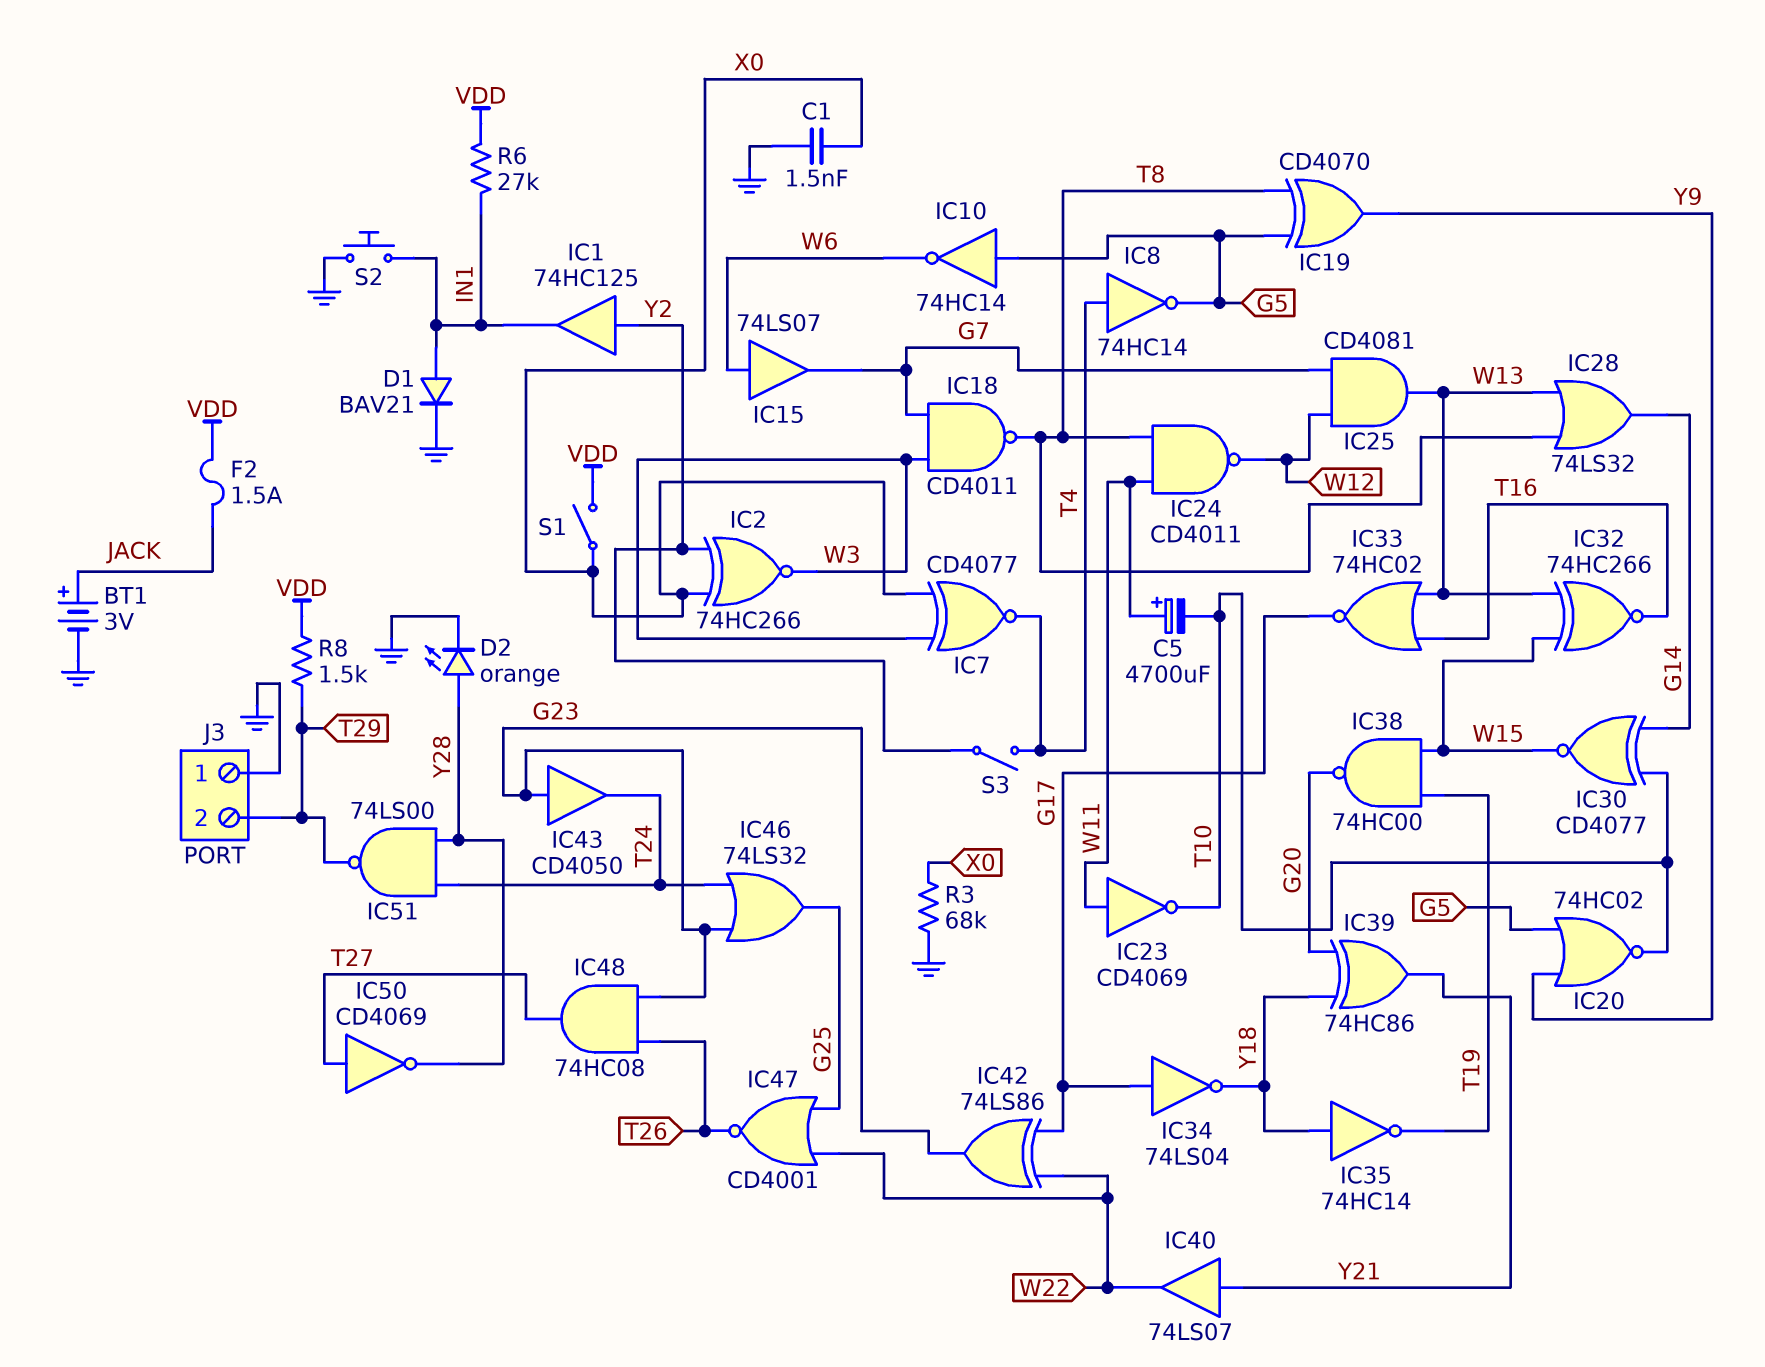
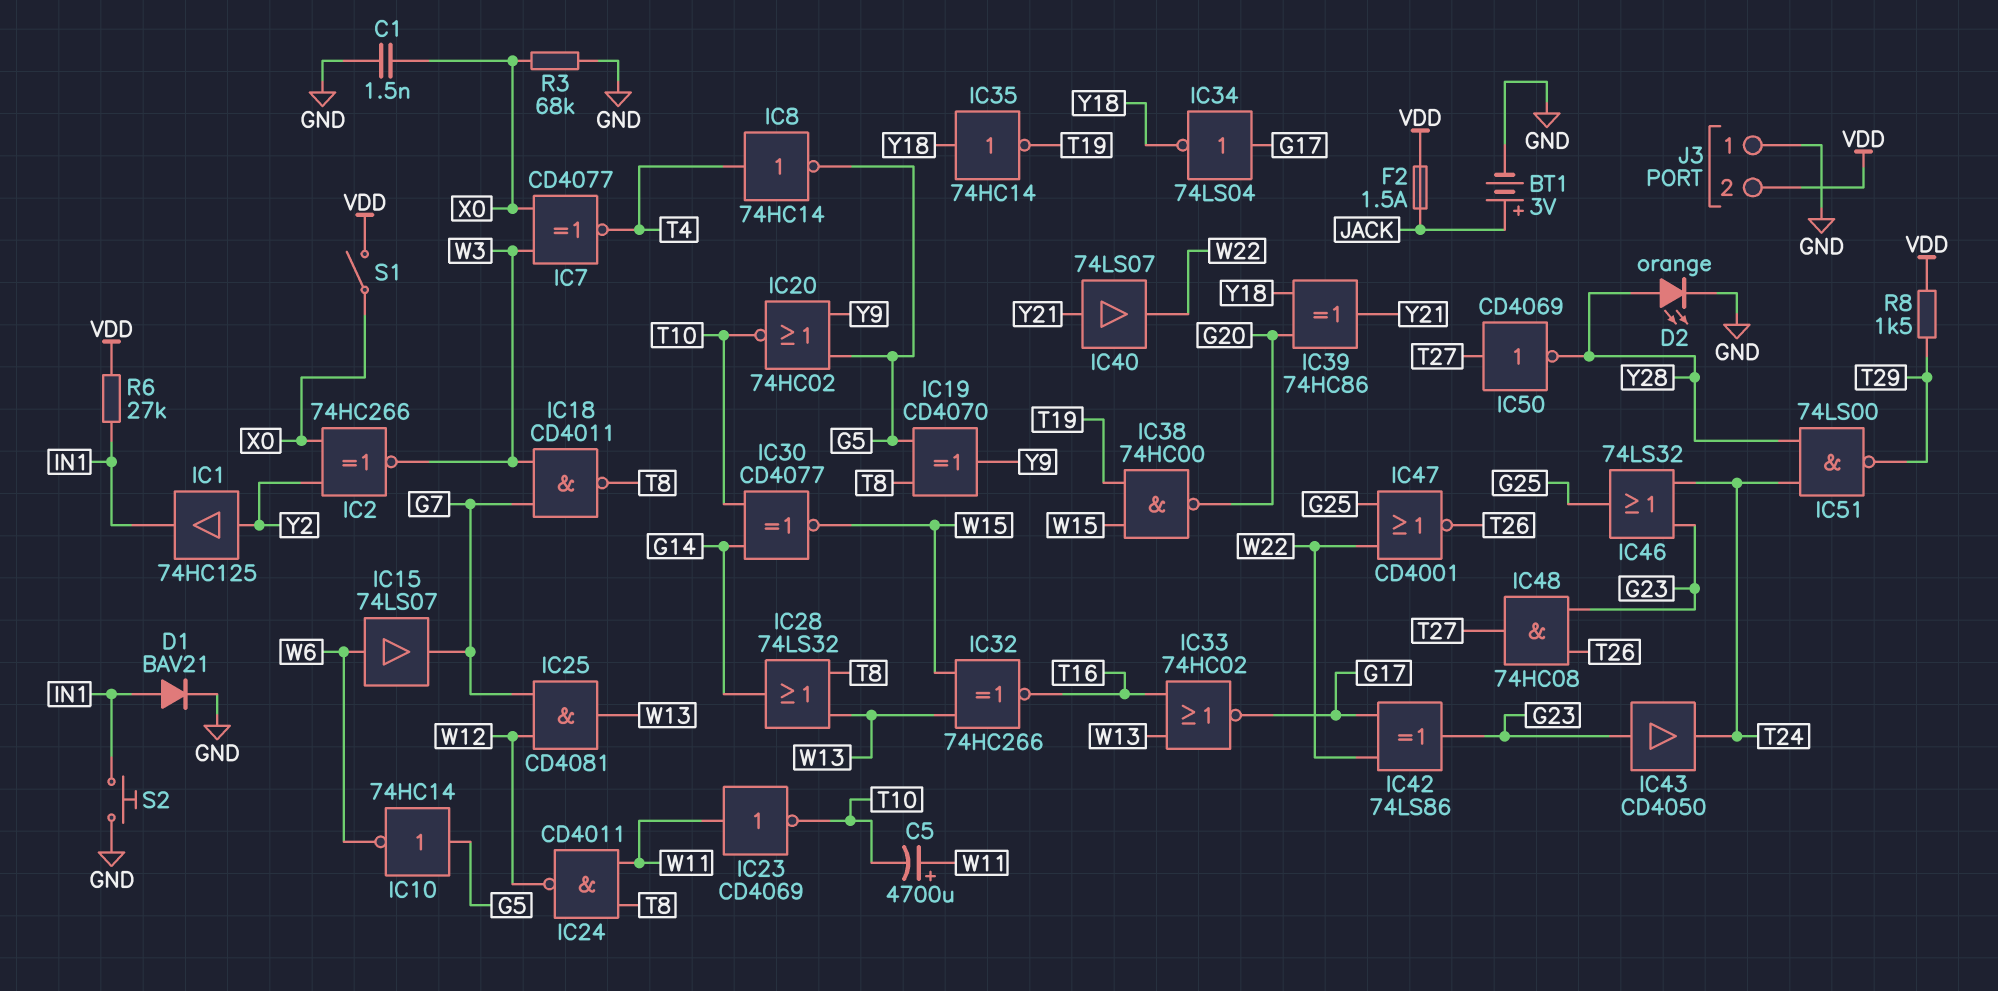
J3 pin 2: T29 -> VDD
S3: switch (T4, Y2) -> none

